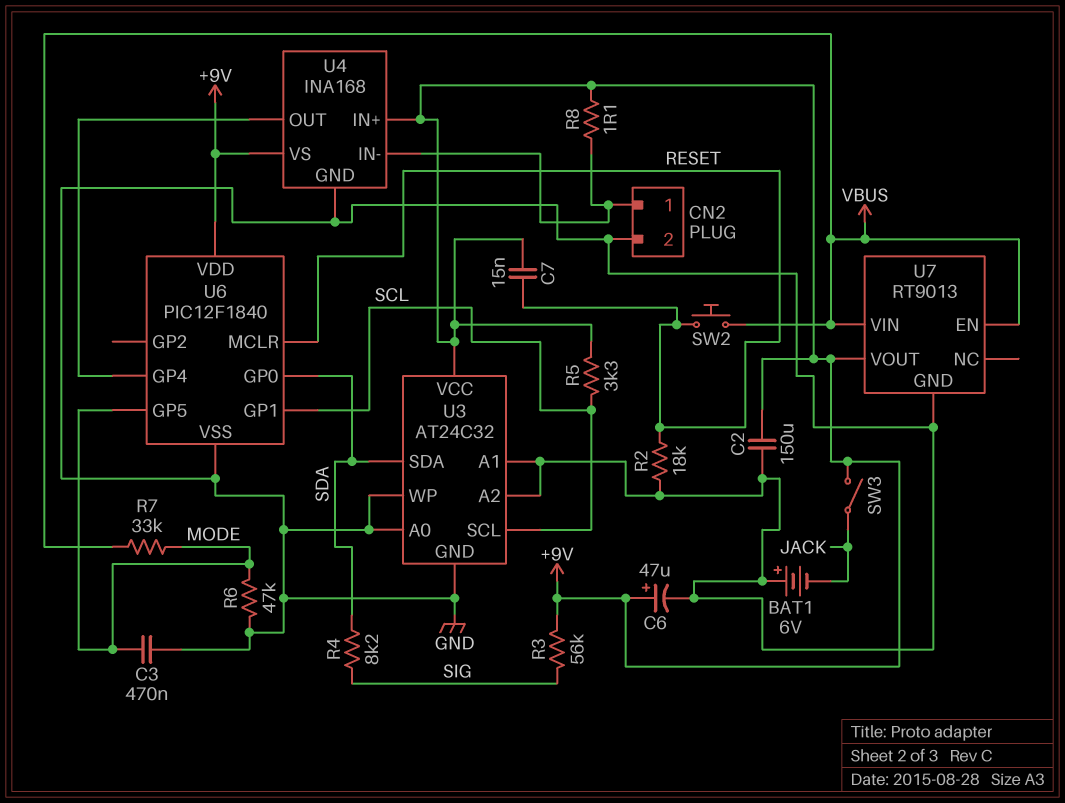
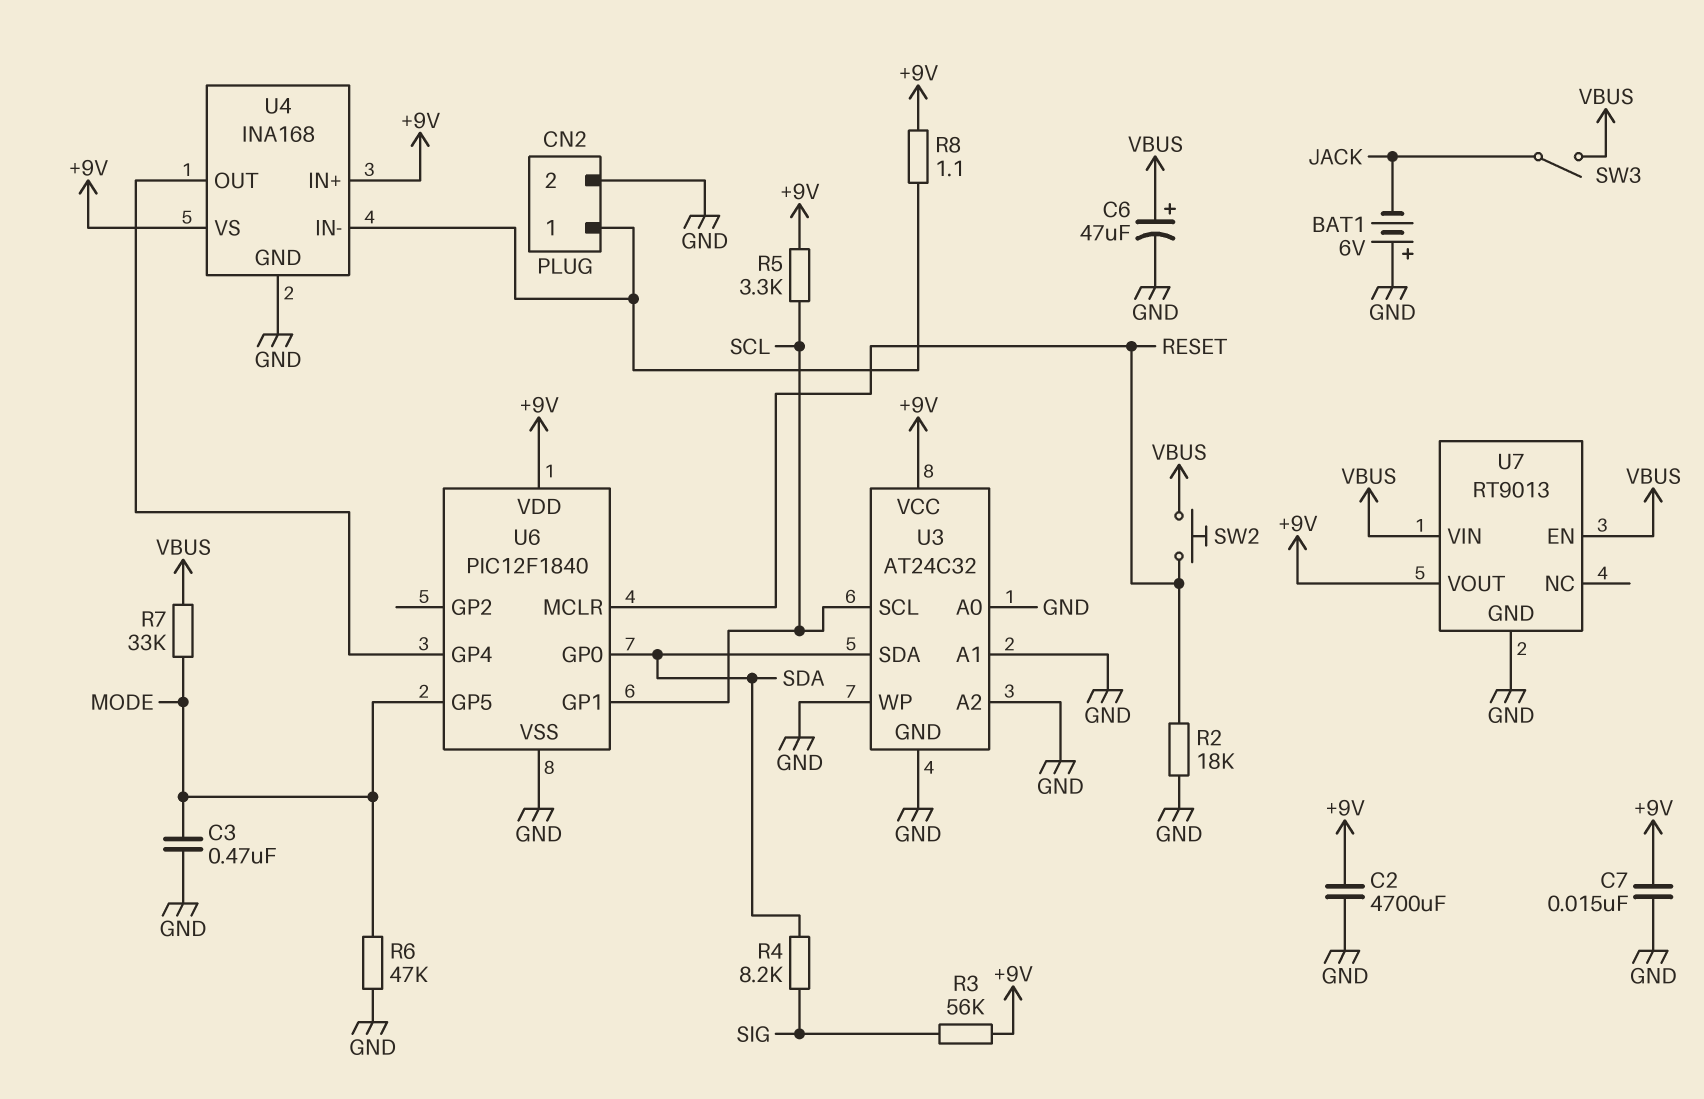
C2: 150uF (+9V, GND) -> 4700uF (+9V, GND)
C6: 47uF (plus +9V, minus GND) -> 47uF (plus VBUS, minus GND)
C7: 15nF (+9V, RESET) -> 15nF (+9V, GND)
SW3: switch (+9V, JACK) -> switch (JACK, VBUS)

